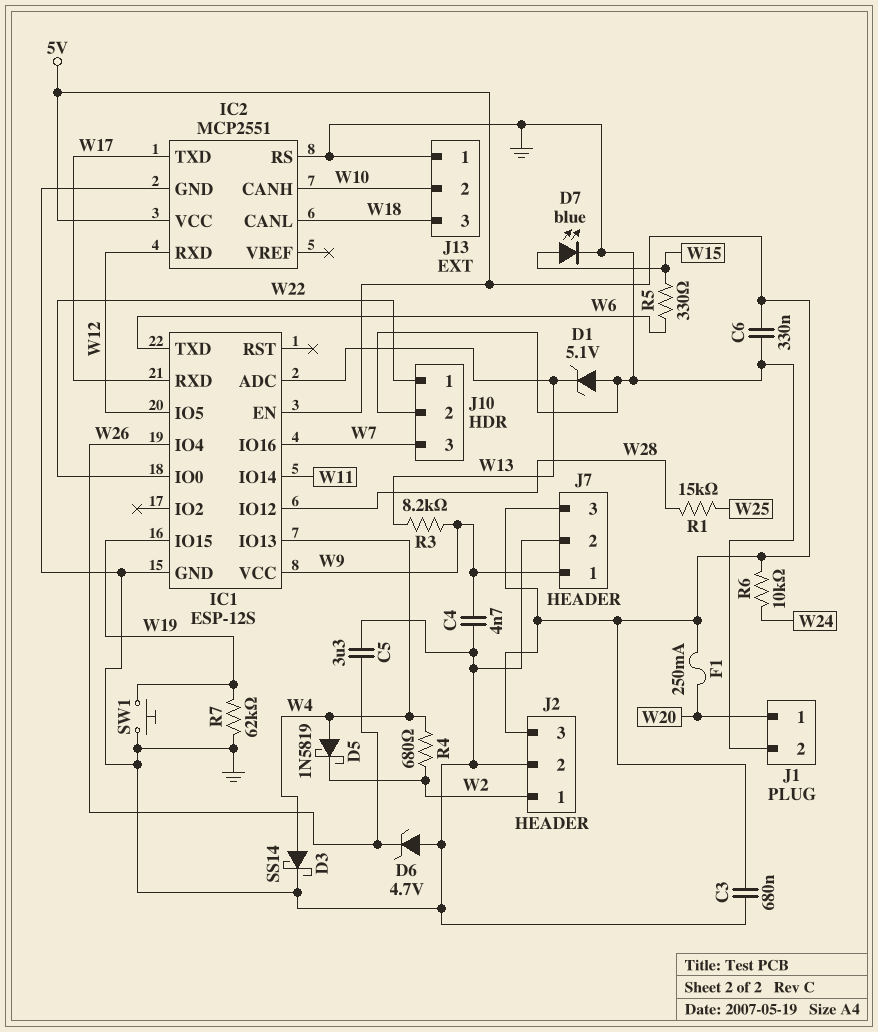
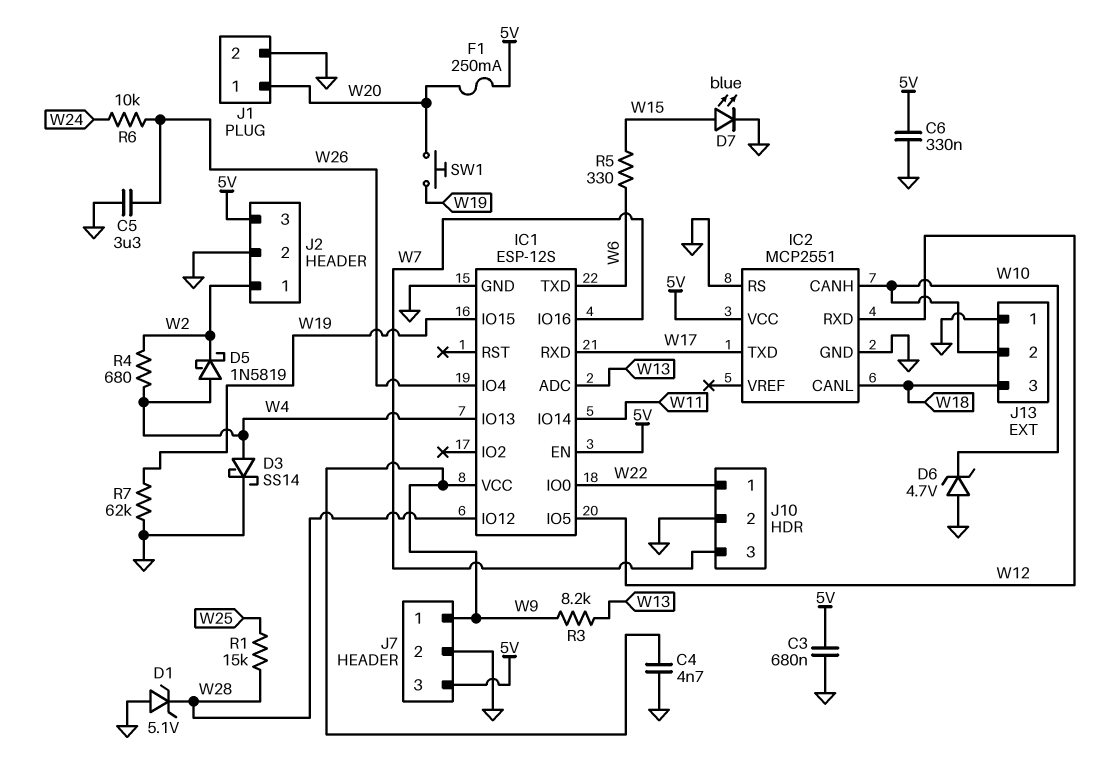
D1: zener 5.1V (A GND, K W13) -> zener 5.1V (A GND, K W28)
D6: zener 4.7V (A GND, K W26) -> zener 4.7V (A GND, K W10)
R6: 10k (5V, W24) -> 10k (W24, W26)
SW1: button (GND, W19) -> button (W19, W20)

